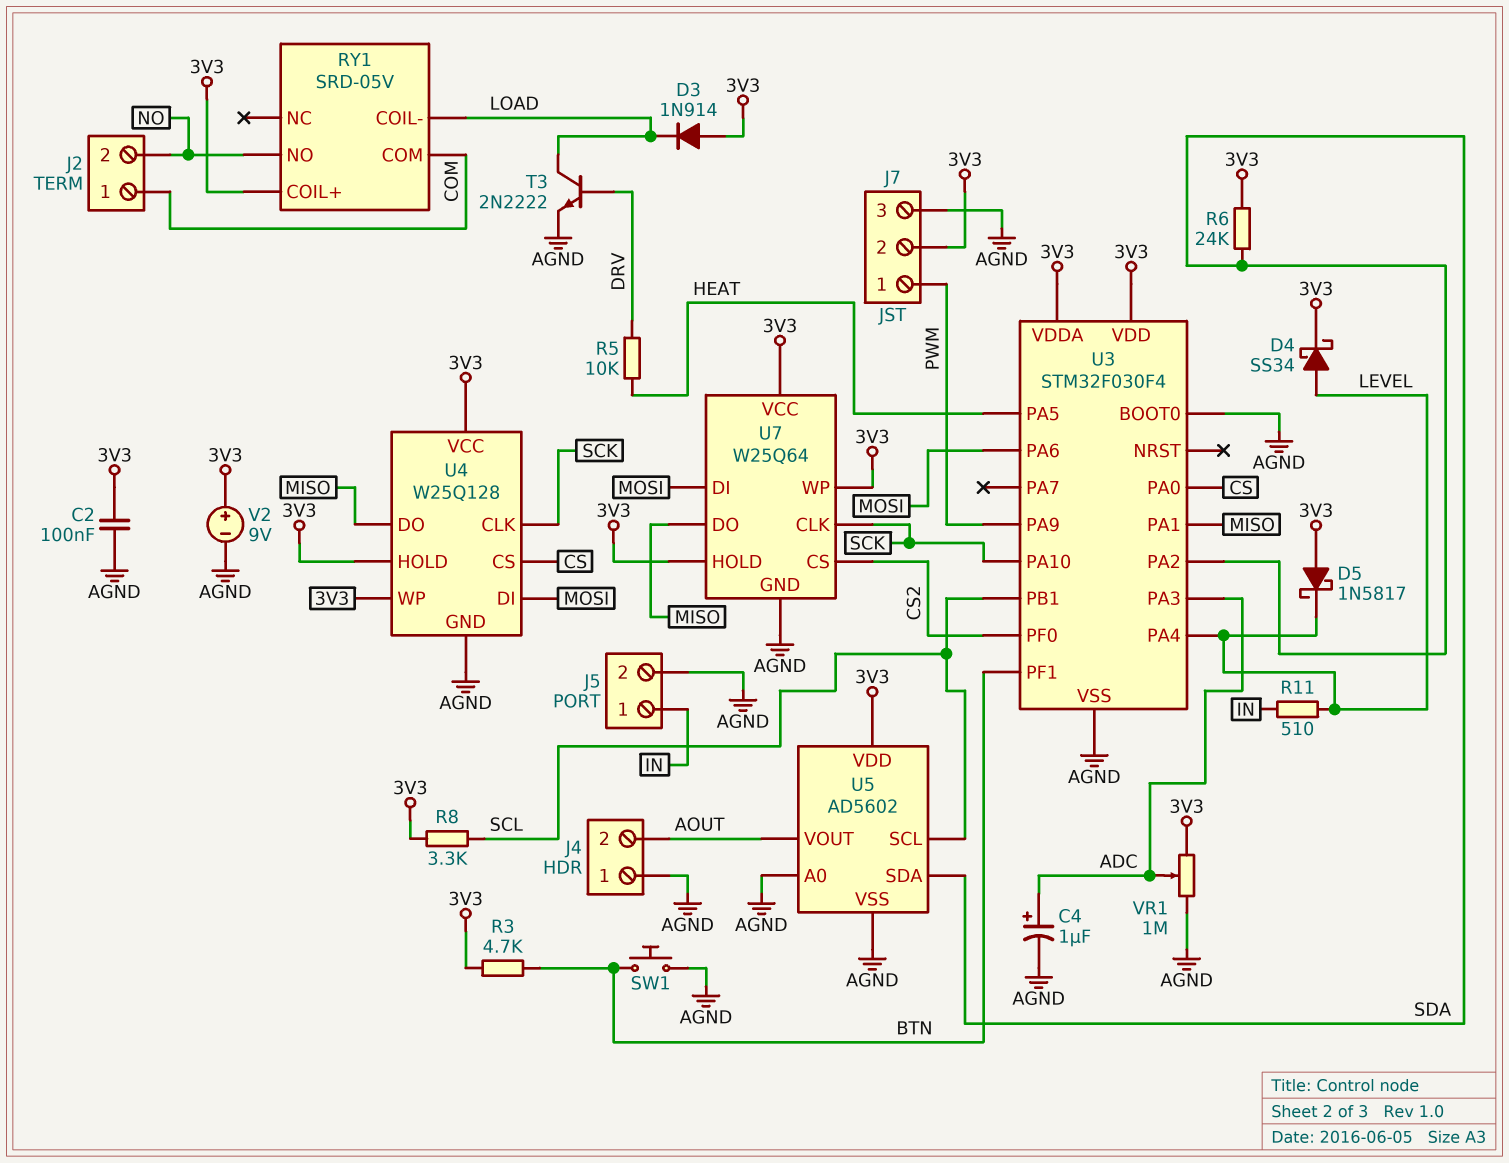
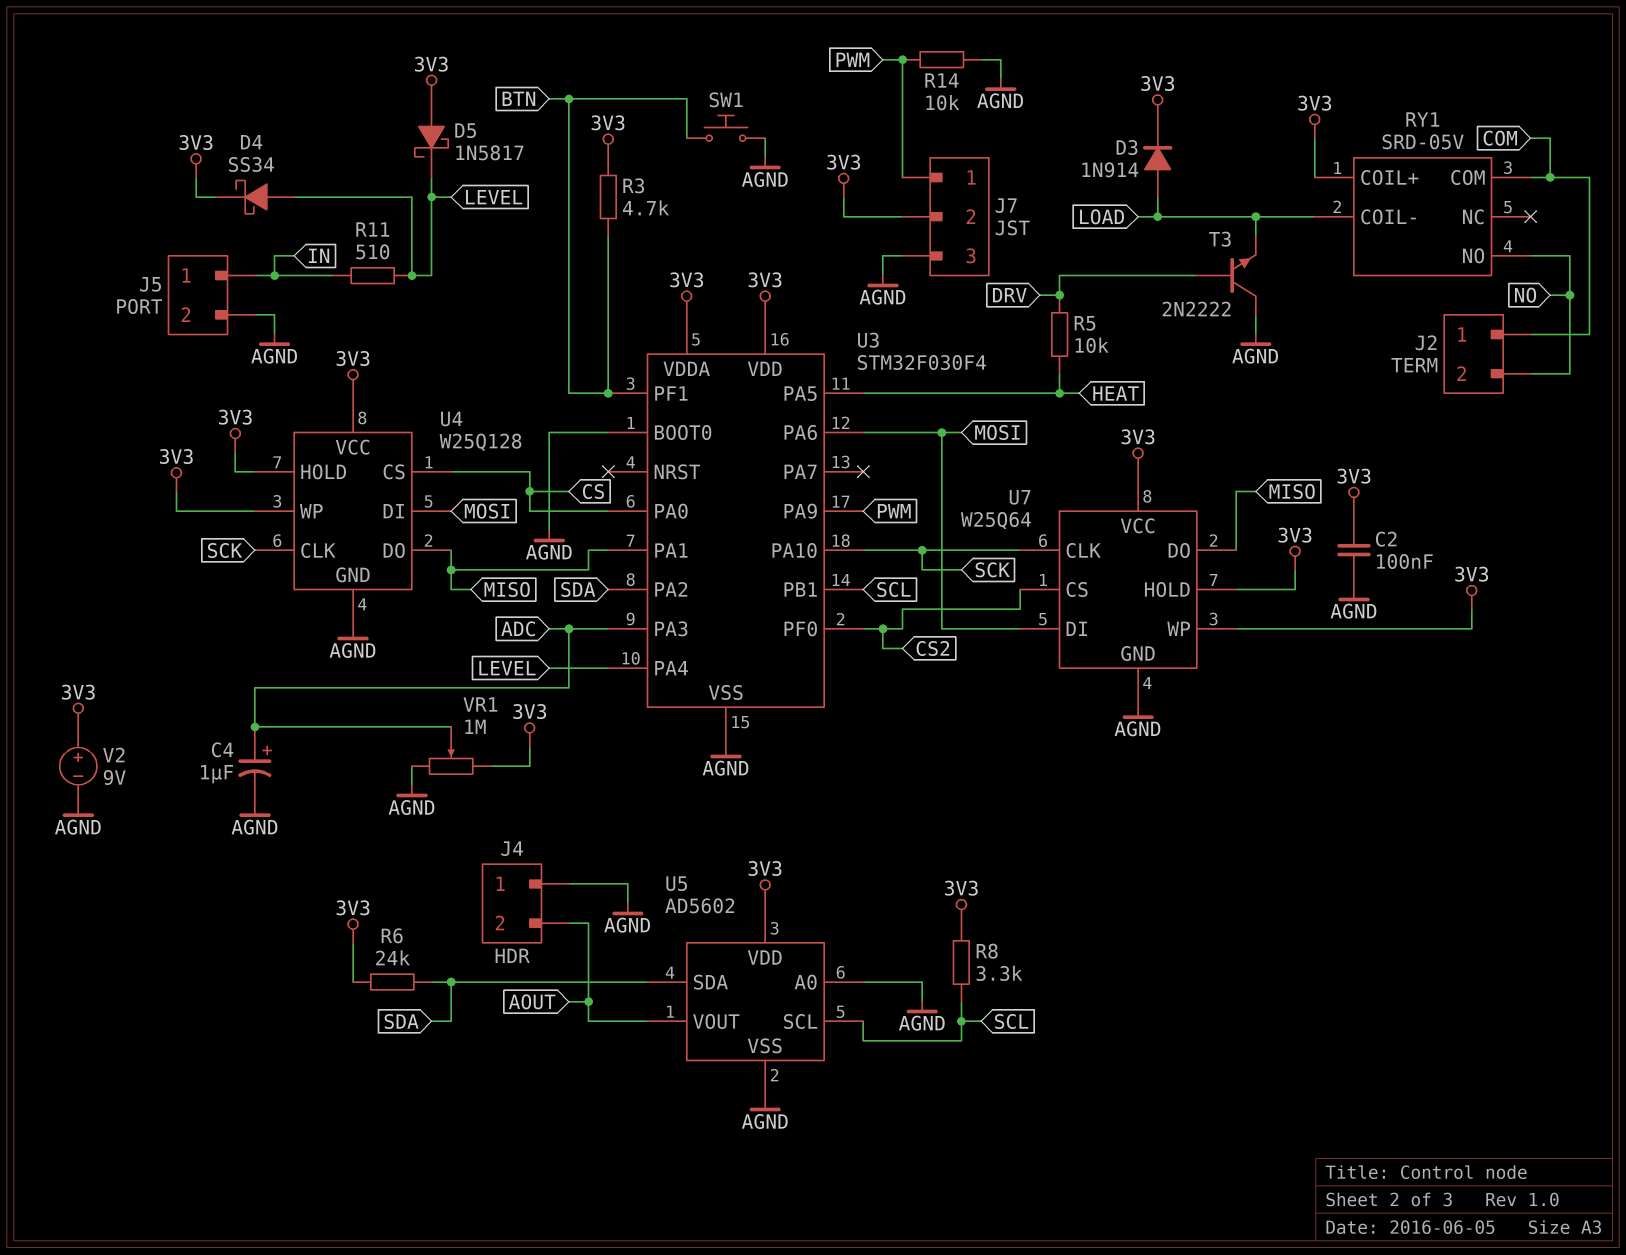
D3: diode 1N914 (A 3V3, K LOAD) -> diode 1N914 (A LOAD, K 3V3)
R14: none -> 10k (AGND, PWM)
T3: NPN 2N2222 (B DRV, C LOAD, E AGND) -> NPN 2N2222 (B DRV, C AGND, E LOAD)

